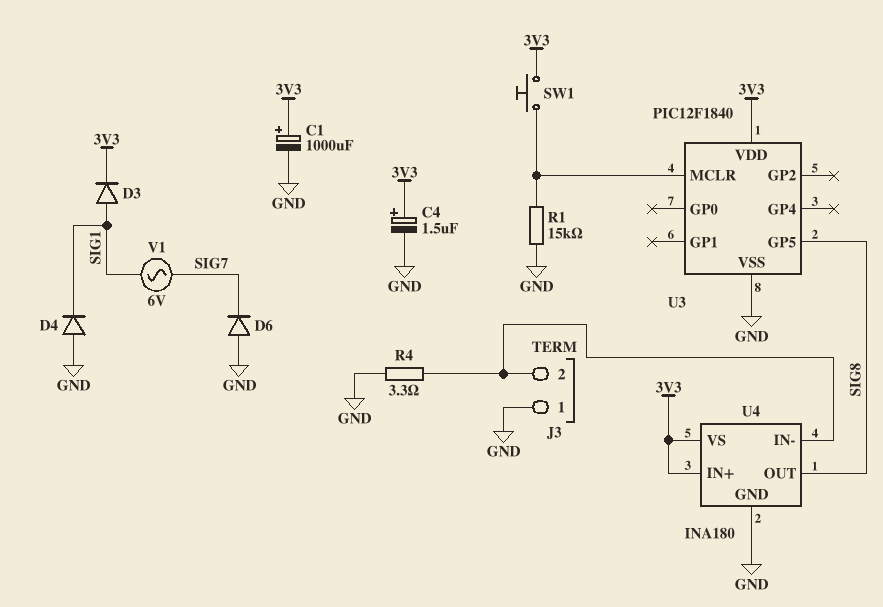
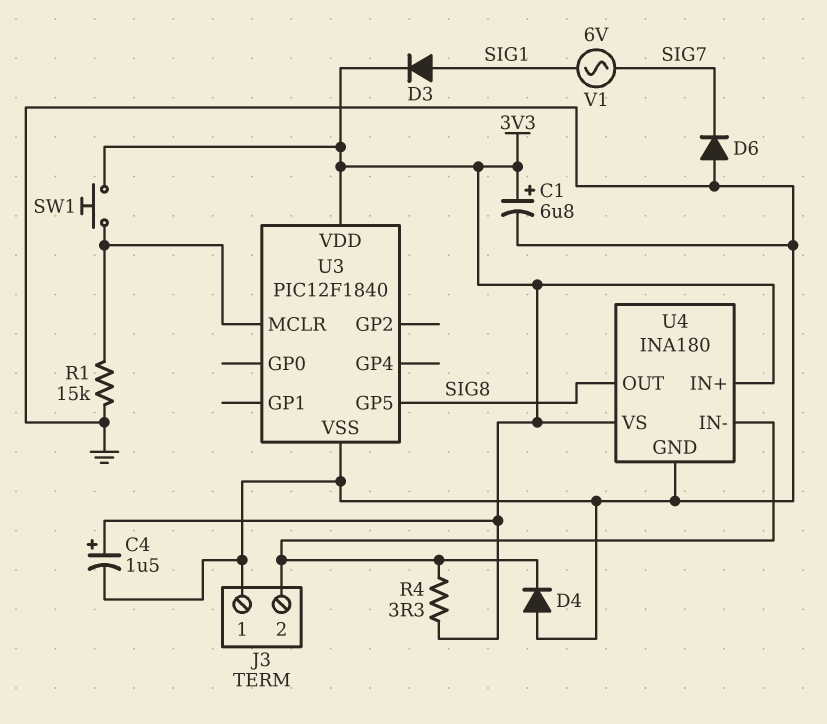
C1: 1000uF (plus 3V3, minus GND) -> 6.8uF (plus 3V3, minus GND)
D4: diode (A GND, K SIG1) -> diode (A GND, K J3/2)
R4: 3.3 (GND, J3/2) -> 3.3 (3V3, J3/2)

